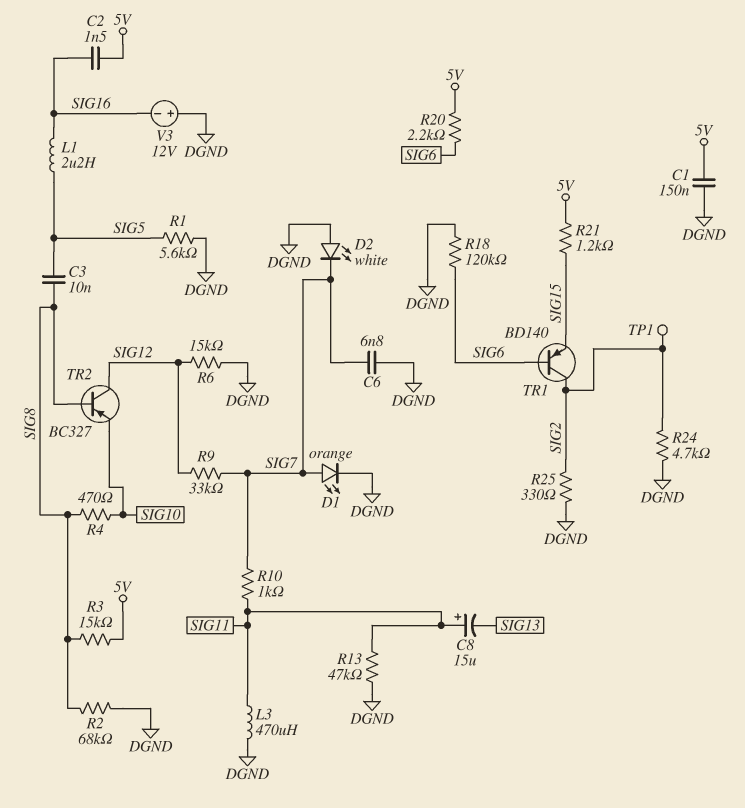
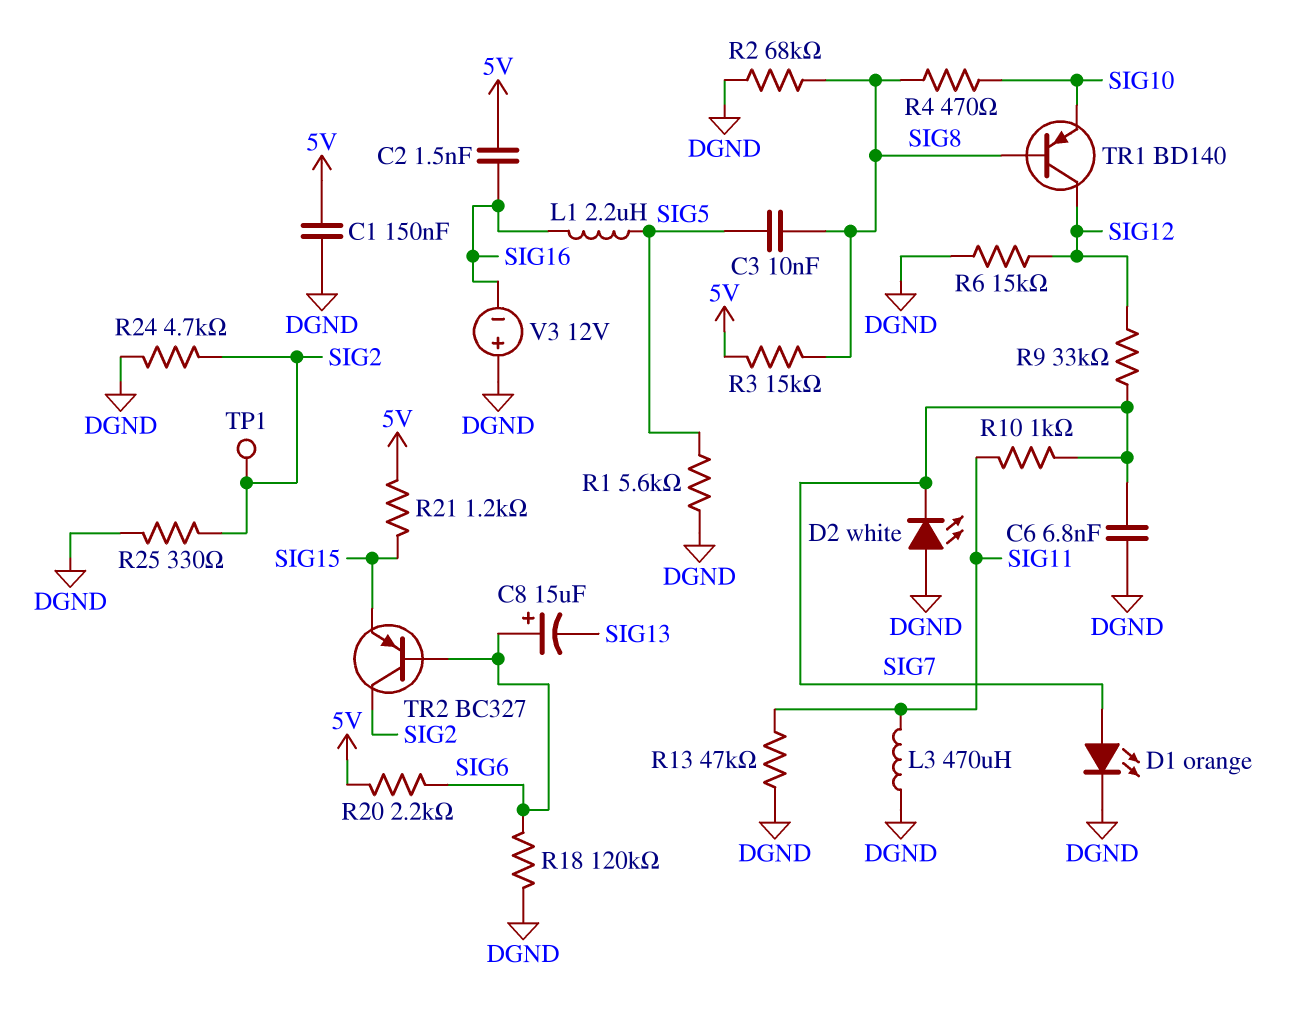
C8: 15uF (plus SIG11, minus SIG13) -> 15uF (plus SIG6, minus SIG13)
TR1: PNP BD140 (B SIG6, C SIG2, E SIG15) -> PNP BD140 (B SIG8, C SIG12, E SIG10)
TR2: PNP BC327 (B SIG8, C SIG12, E SIG10) -> PNP BC327 (B SIG6, C SIG2, E SIG15)

